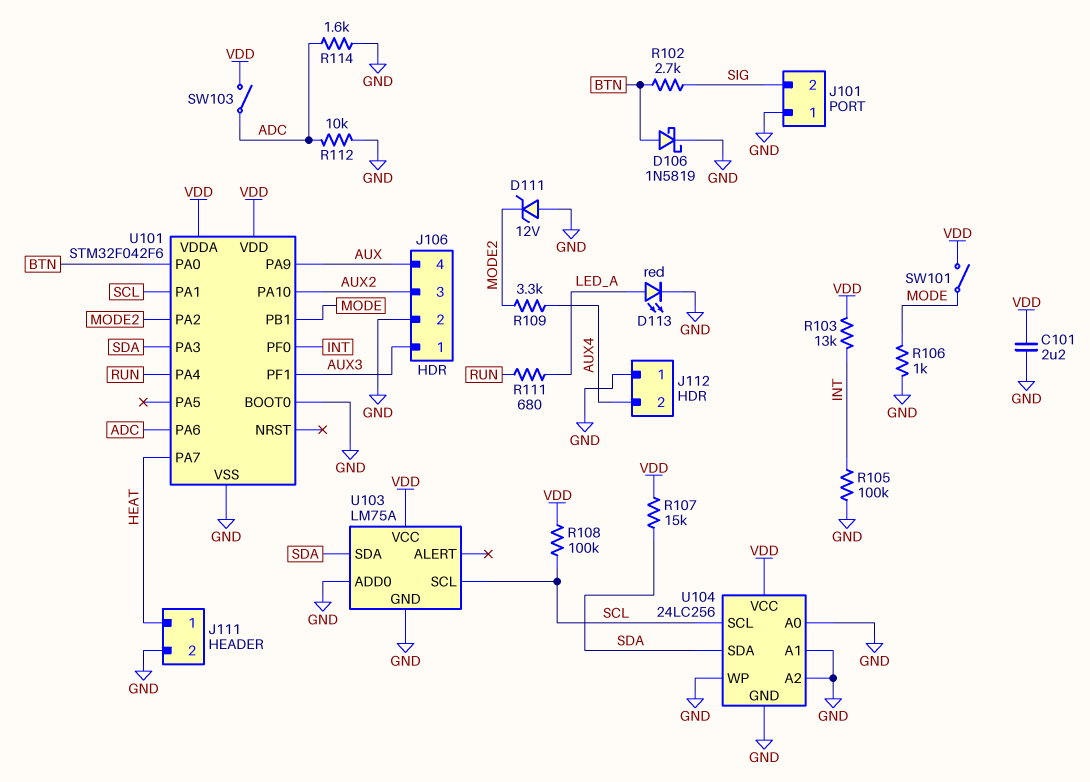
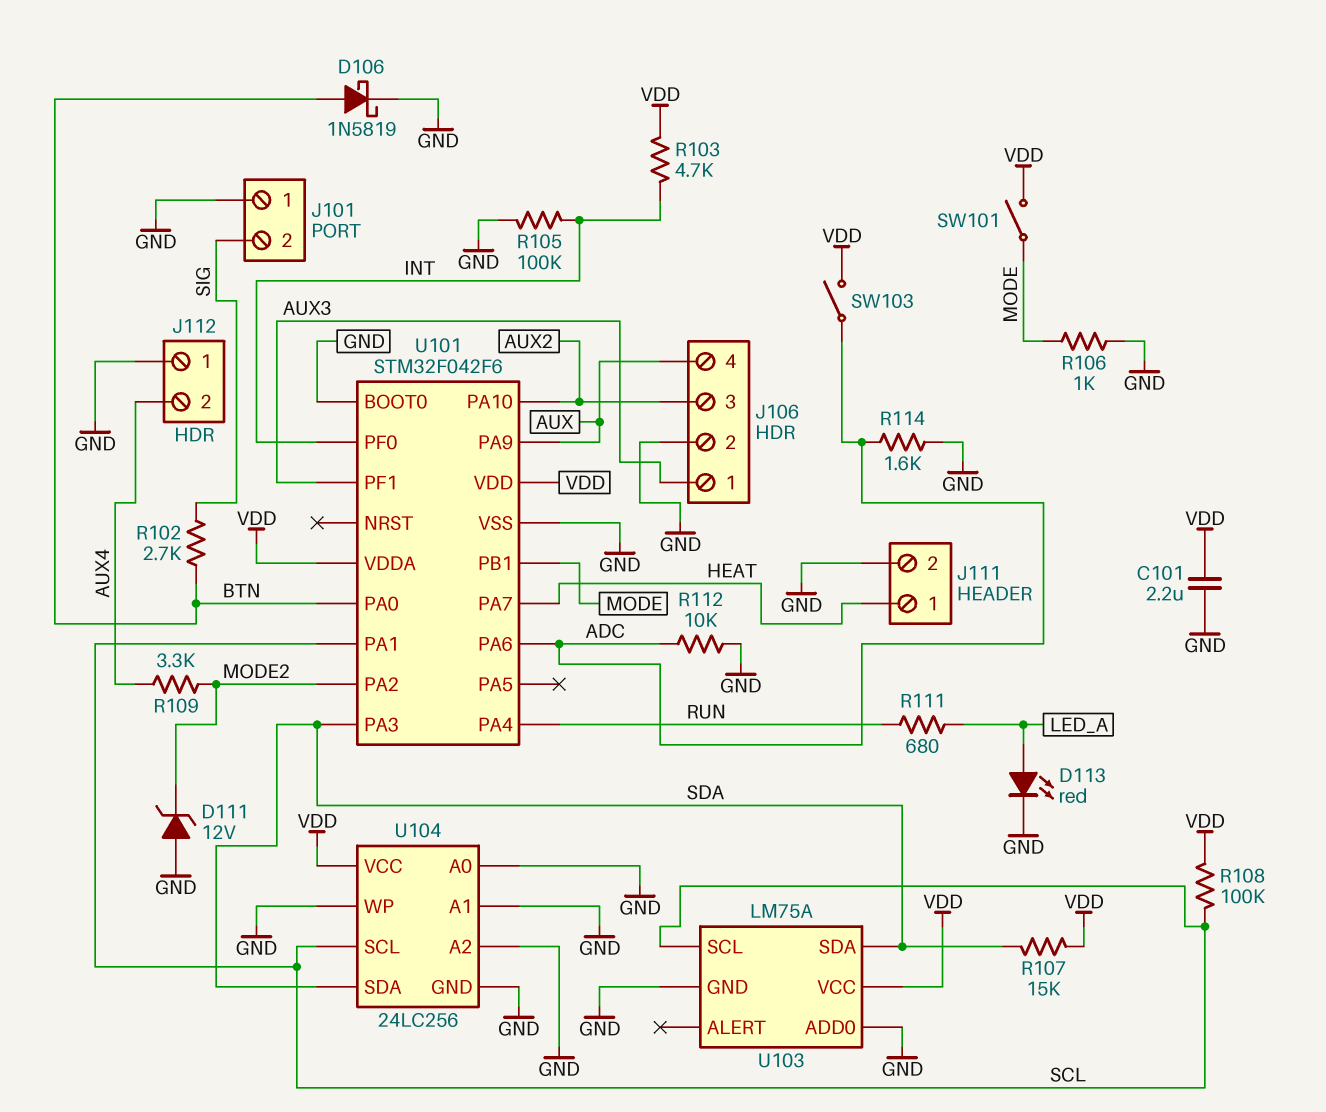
R103: 13k (INT, VDD) -> 4.7k (INT, VDD)

